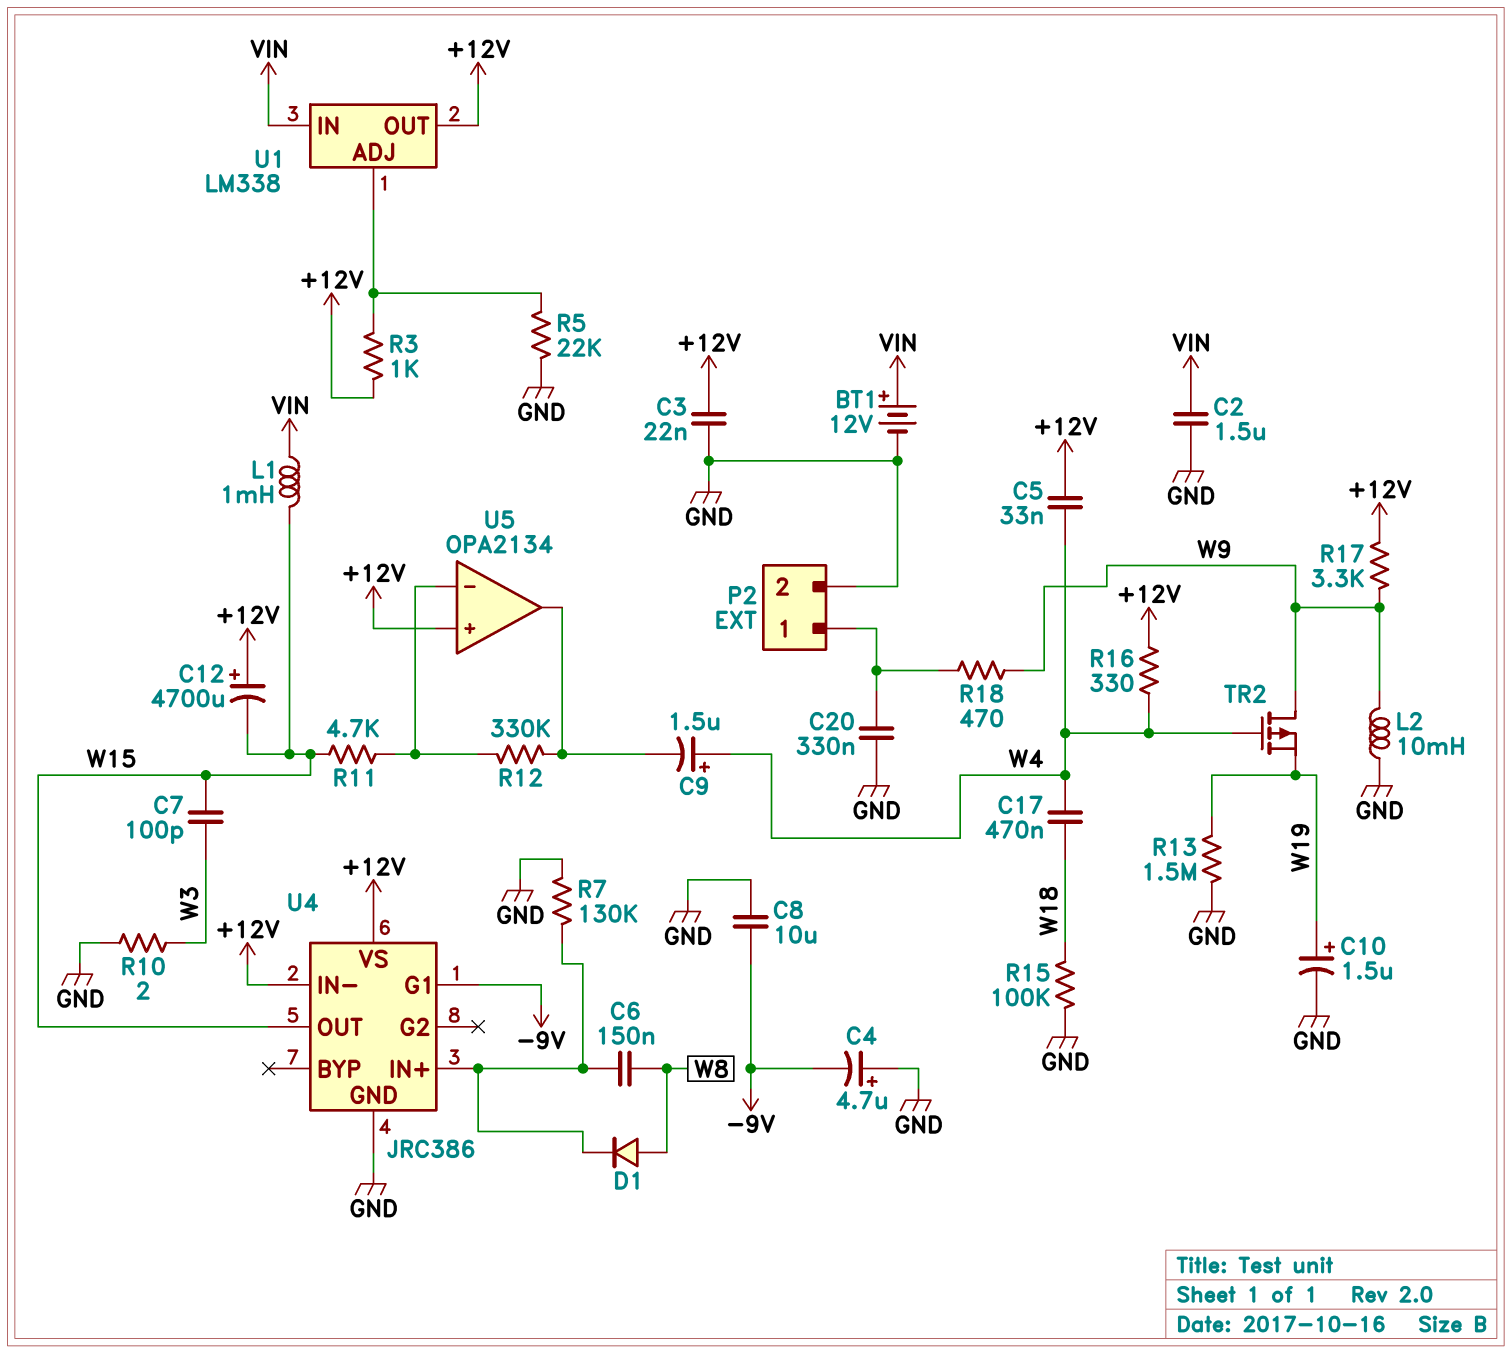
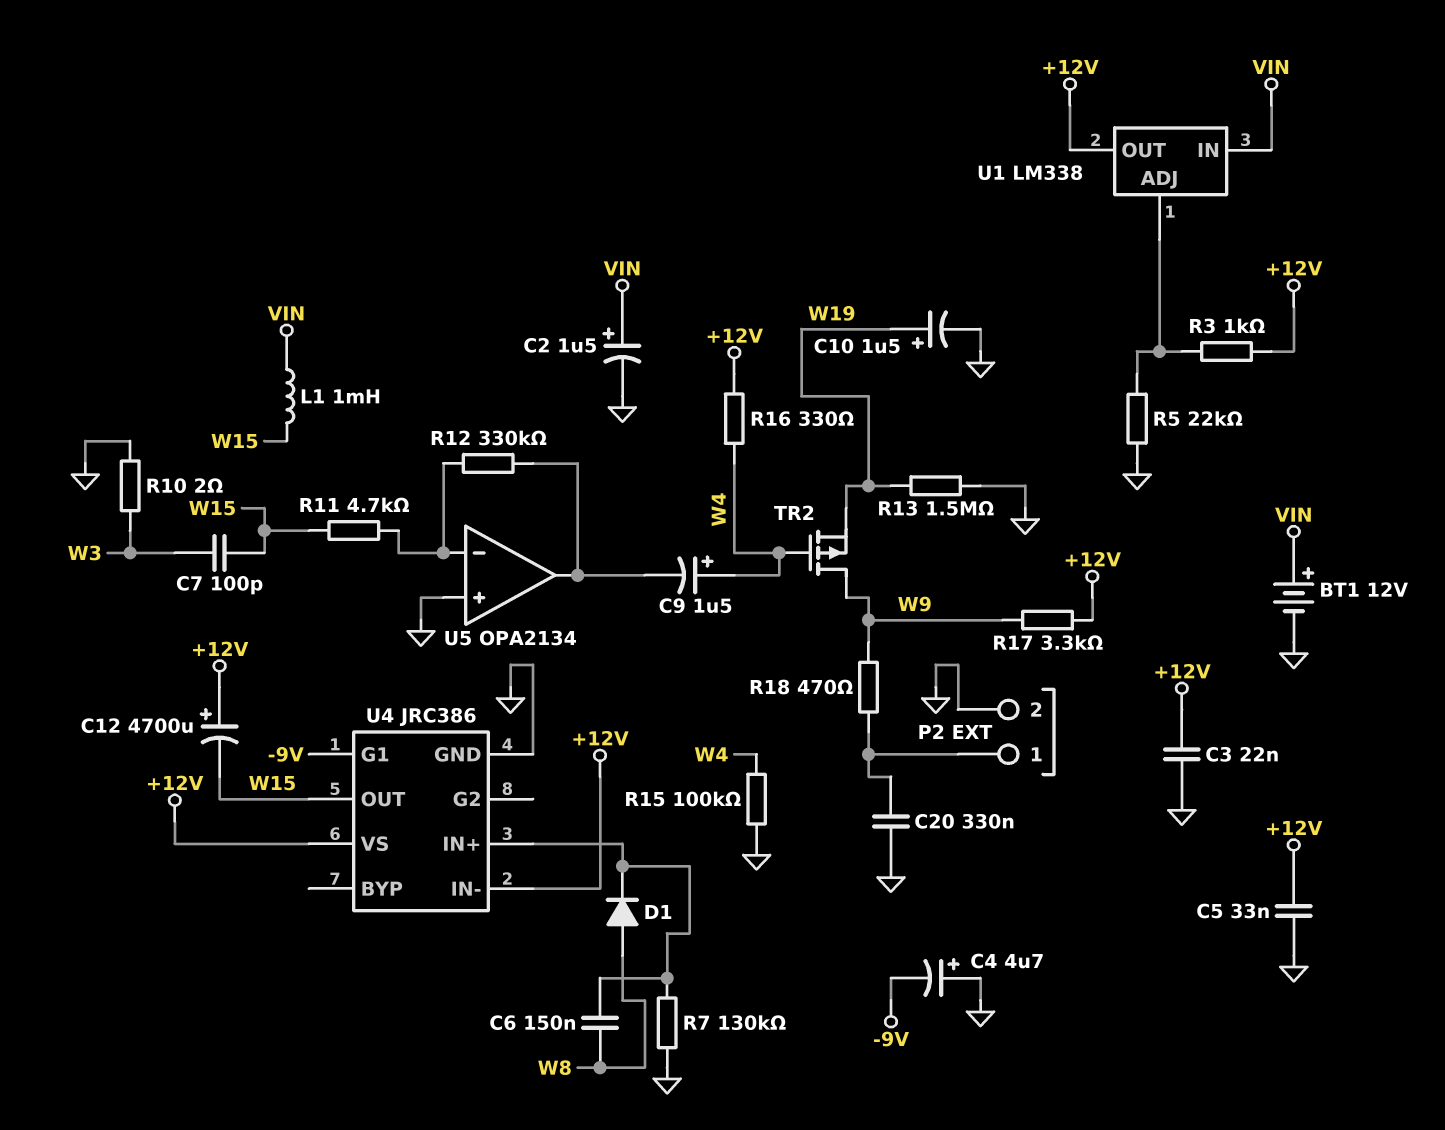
C2: 1.5uF (GND, VIN) -> 1.5uF (plus VIN, minus GND)
C5: 33nF (+12V, W4) -> 33nF (+12V, GND)
C8: 10uF (-9V, GND) -> none
C17: 470nF (W4, W18) -> none
L2: 10mH (GND, W9) -> none
R15: 100k (GND, W18) -> 100k (GND, W4)
U5 pin in+: +12V -> GND

